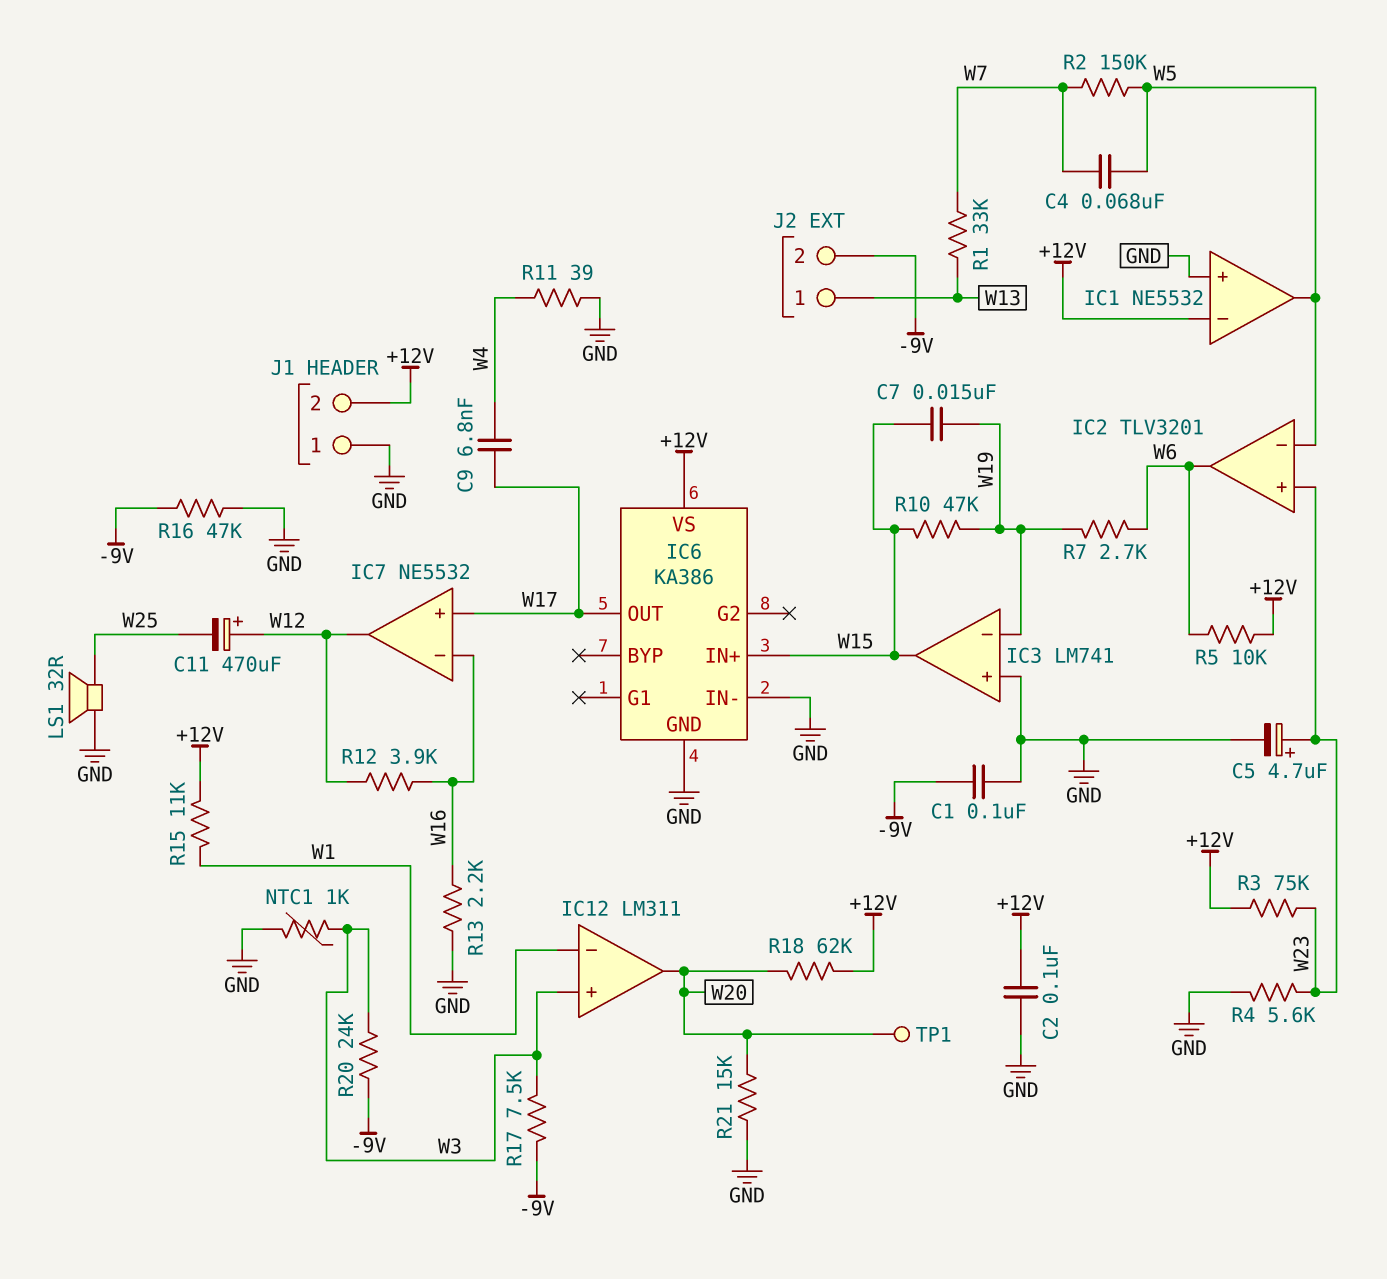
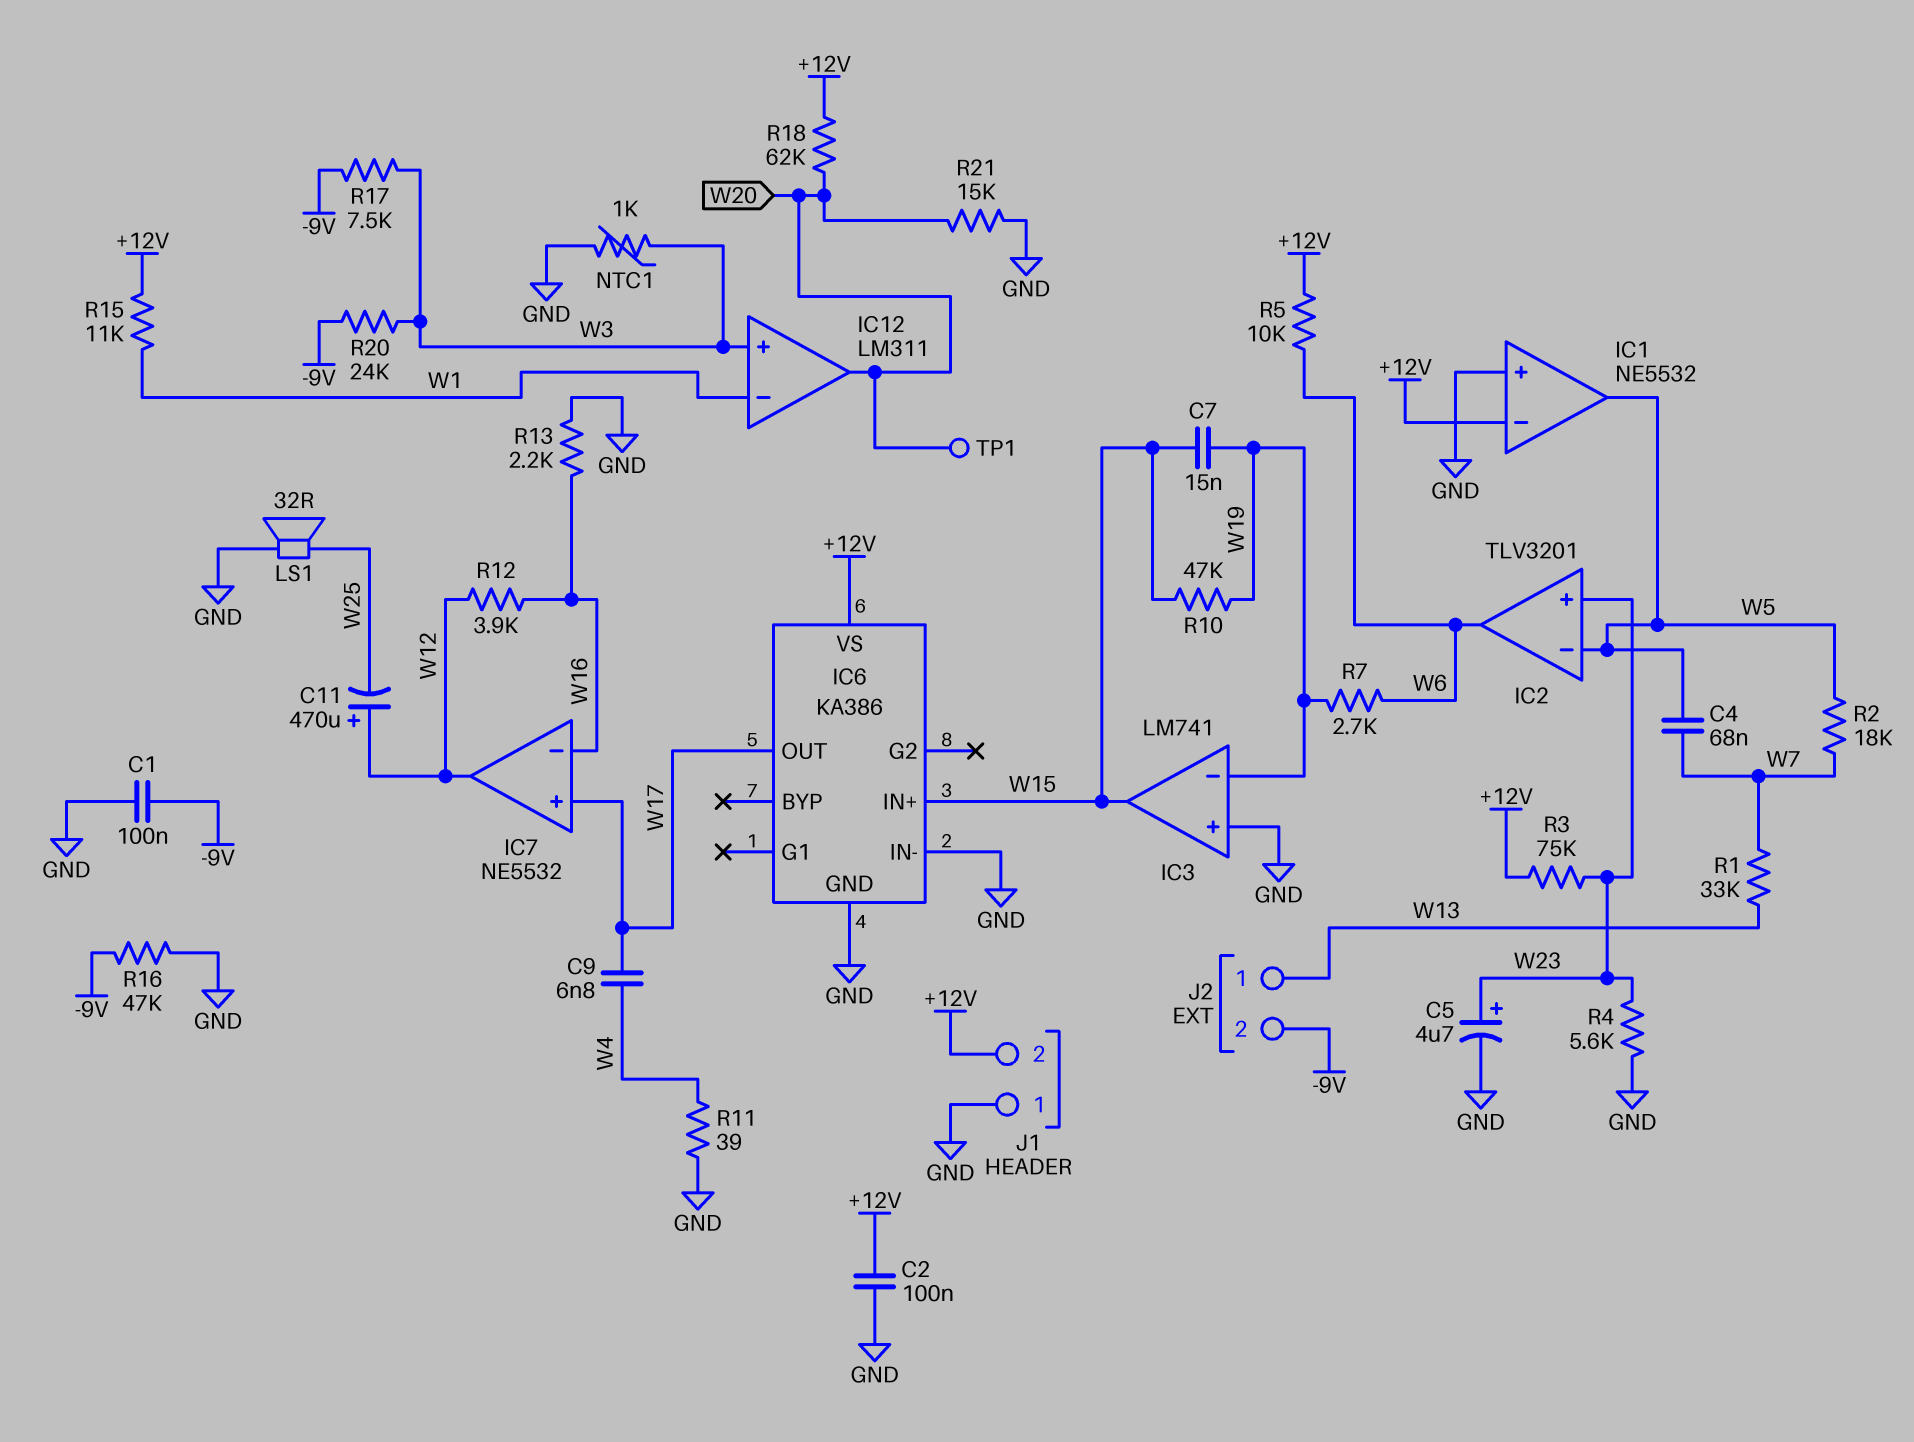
R2: 150k (W5, W7) -> 18k (W5, W7)

